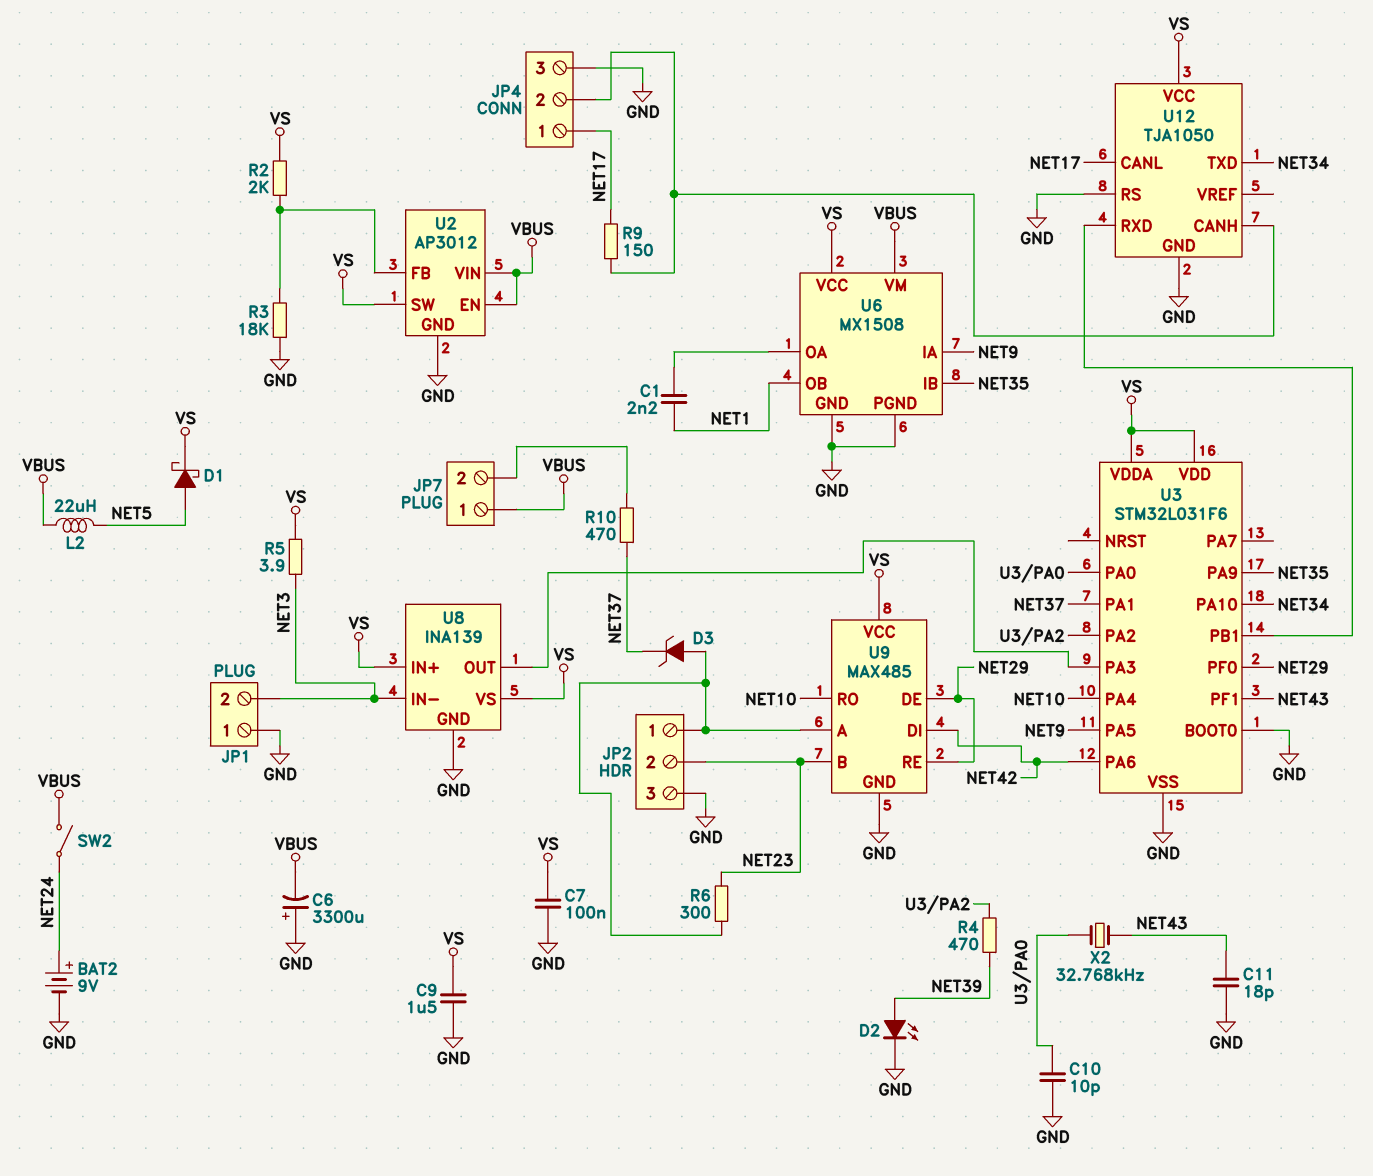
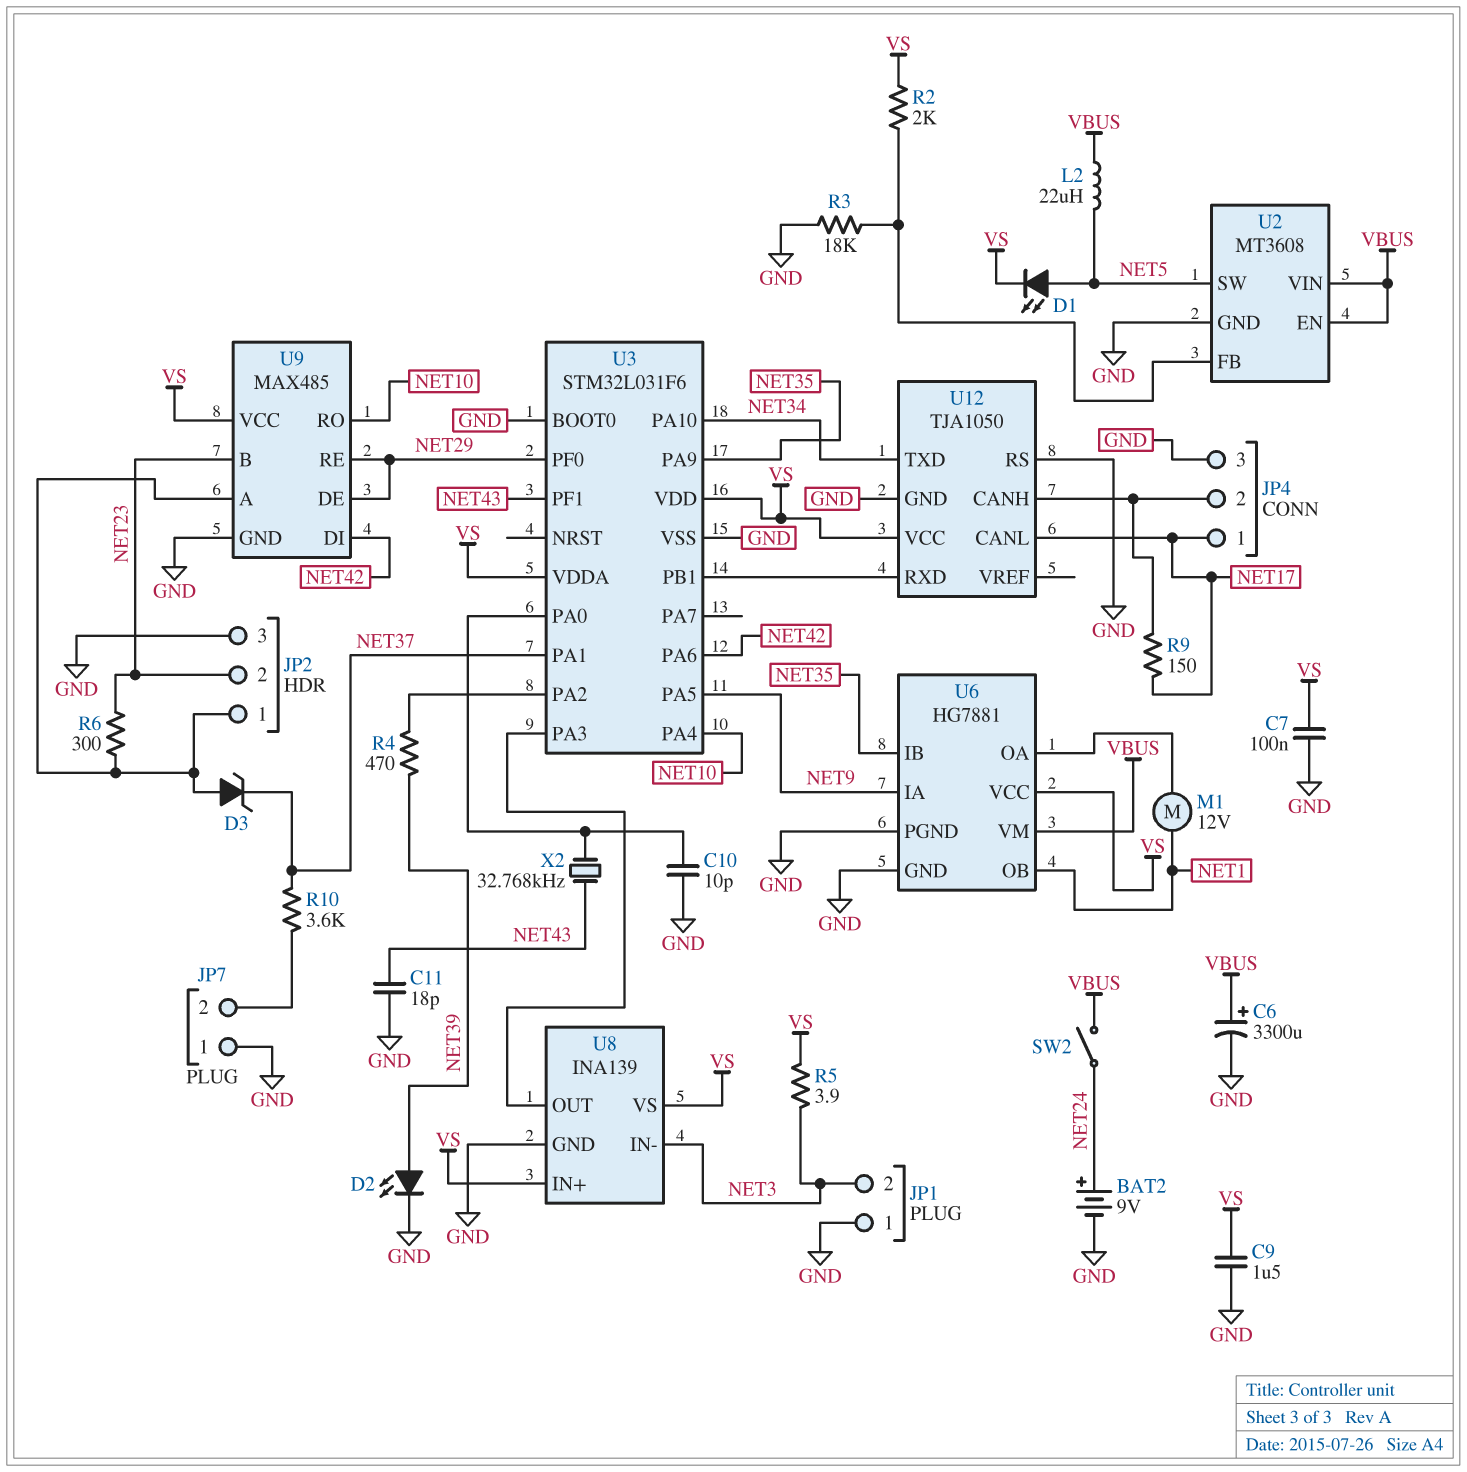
C1: 2.2nF (NET1, U6/OA) -> none
C6: 3300uF (plus GND, minus VBUS) -> 3300uF (plus VBUS, minus GND)
D1: schottky (A NET5, K VS) -> LED (A NET5, K VS)
JP7 pin 1: VBUS -> GND
M1: none -> motor 12V (NET1, U6/OA)
R10: 470 (JP7/2, NET37) -> 3.6k (JP7/2, NET37)
U2: AP3012 -> MT3608
U2 pin SW: VS -> NET5
U6: MX1508 -> HG7881

